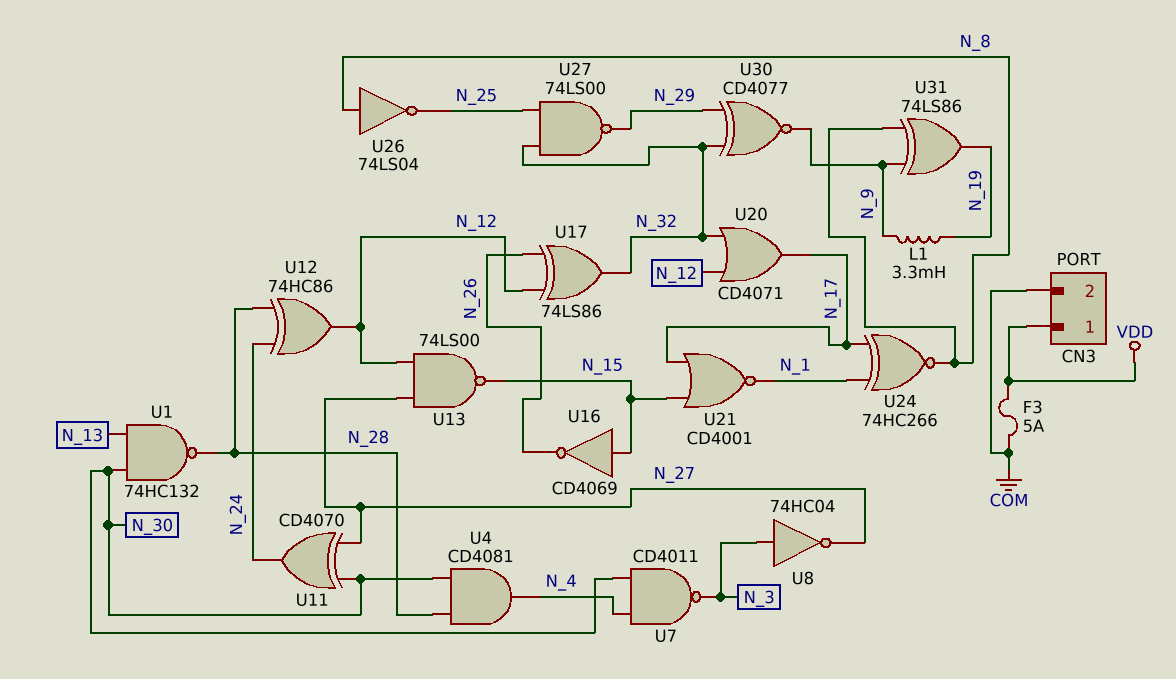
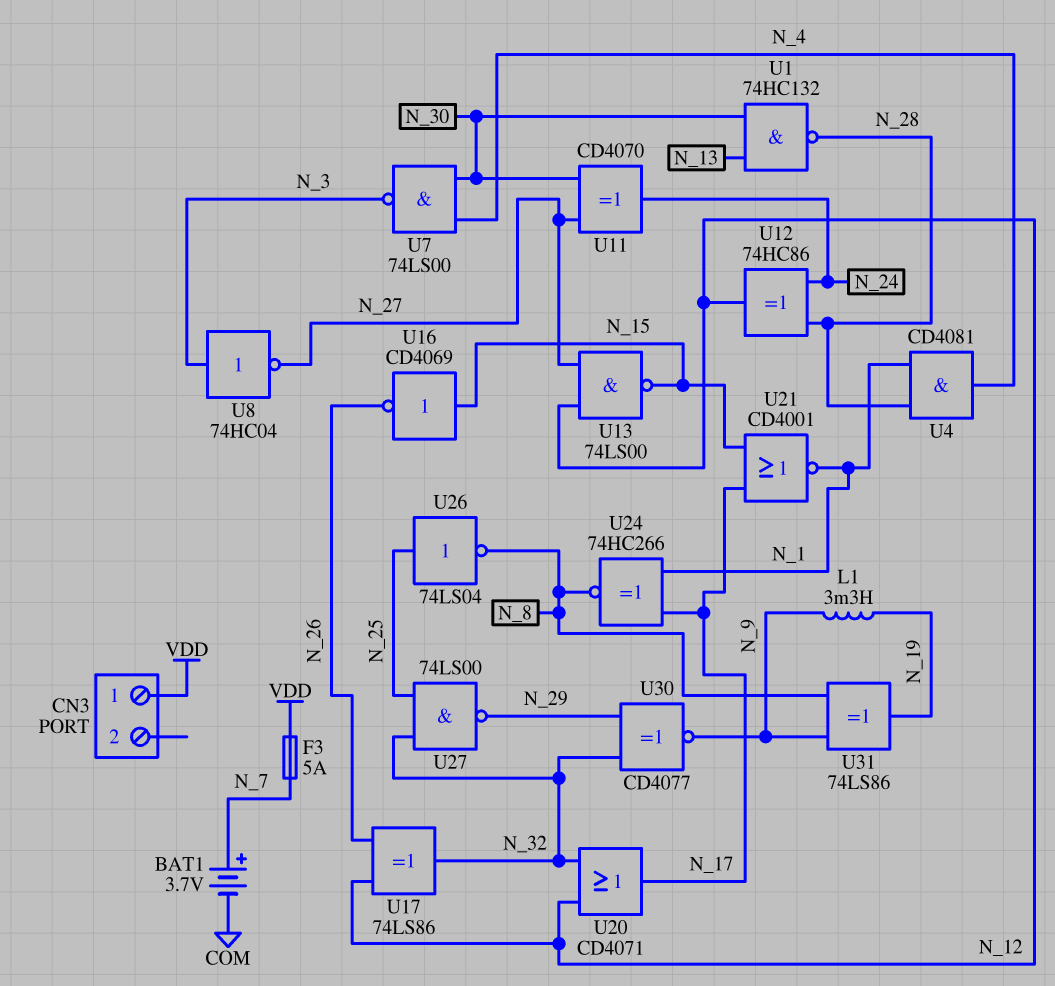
BAT1: none -> 3.7V (plus N_7, minus COM)
CN3 pin 2: COM -> none
F3: 5A (COM, VDD) -> 5A (N_7, VDD)
U4: AND CD4081 (in N_28, in N_30, out N_4) -> AND CD4081 (in N_1, in N_28, out N_4)
U7: NAND CD4011 (in N_4, in N_30, out N_3) -> NAND 74LS00 (in N_4, in N_30, out N_3)
U26: NOT 74LS04 (in N_8, out N_25) -> NOT 74LS04 (in N_25, out N_8)

